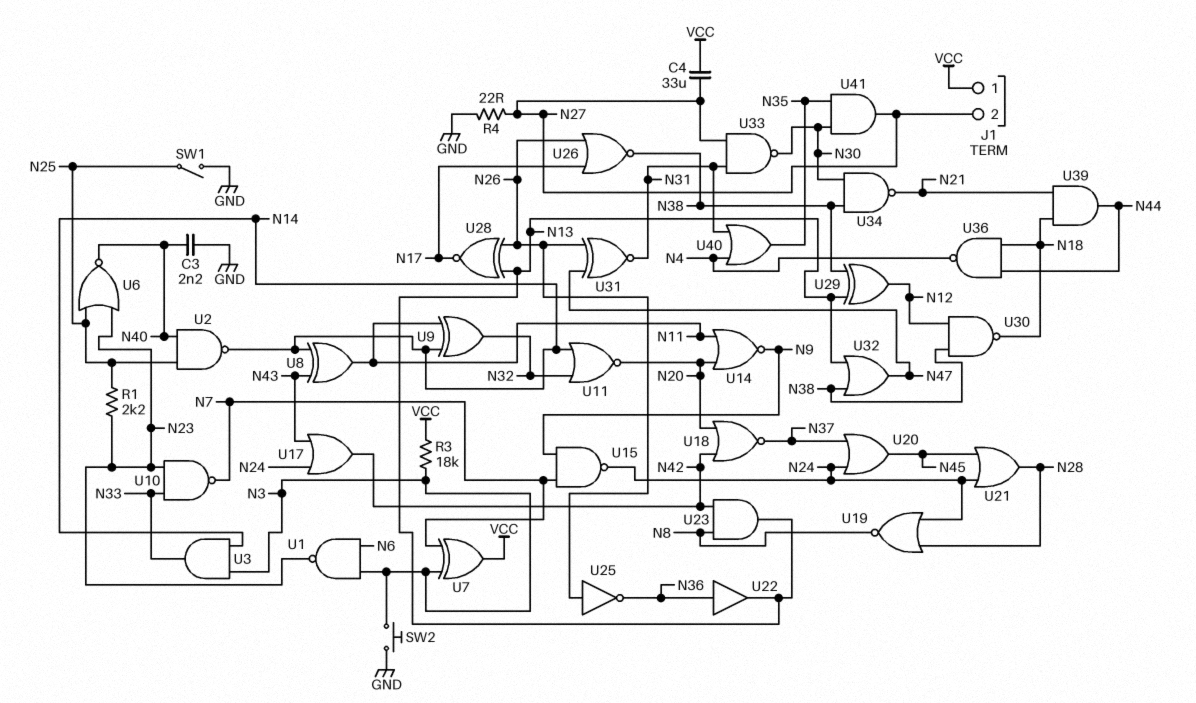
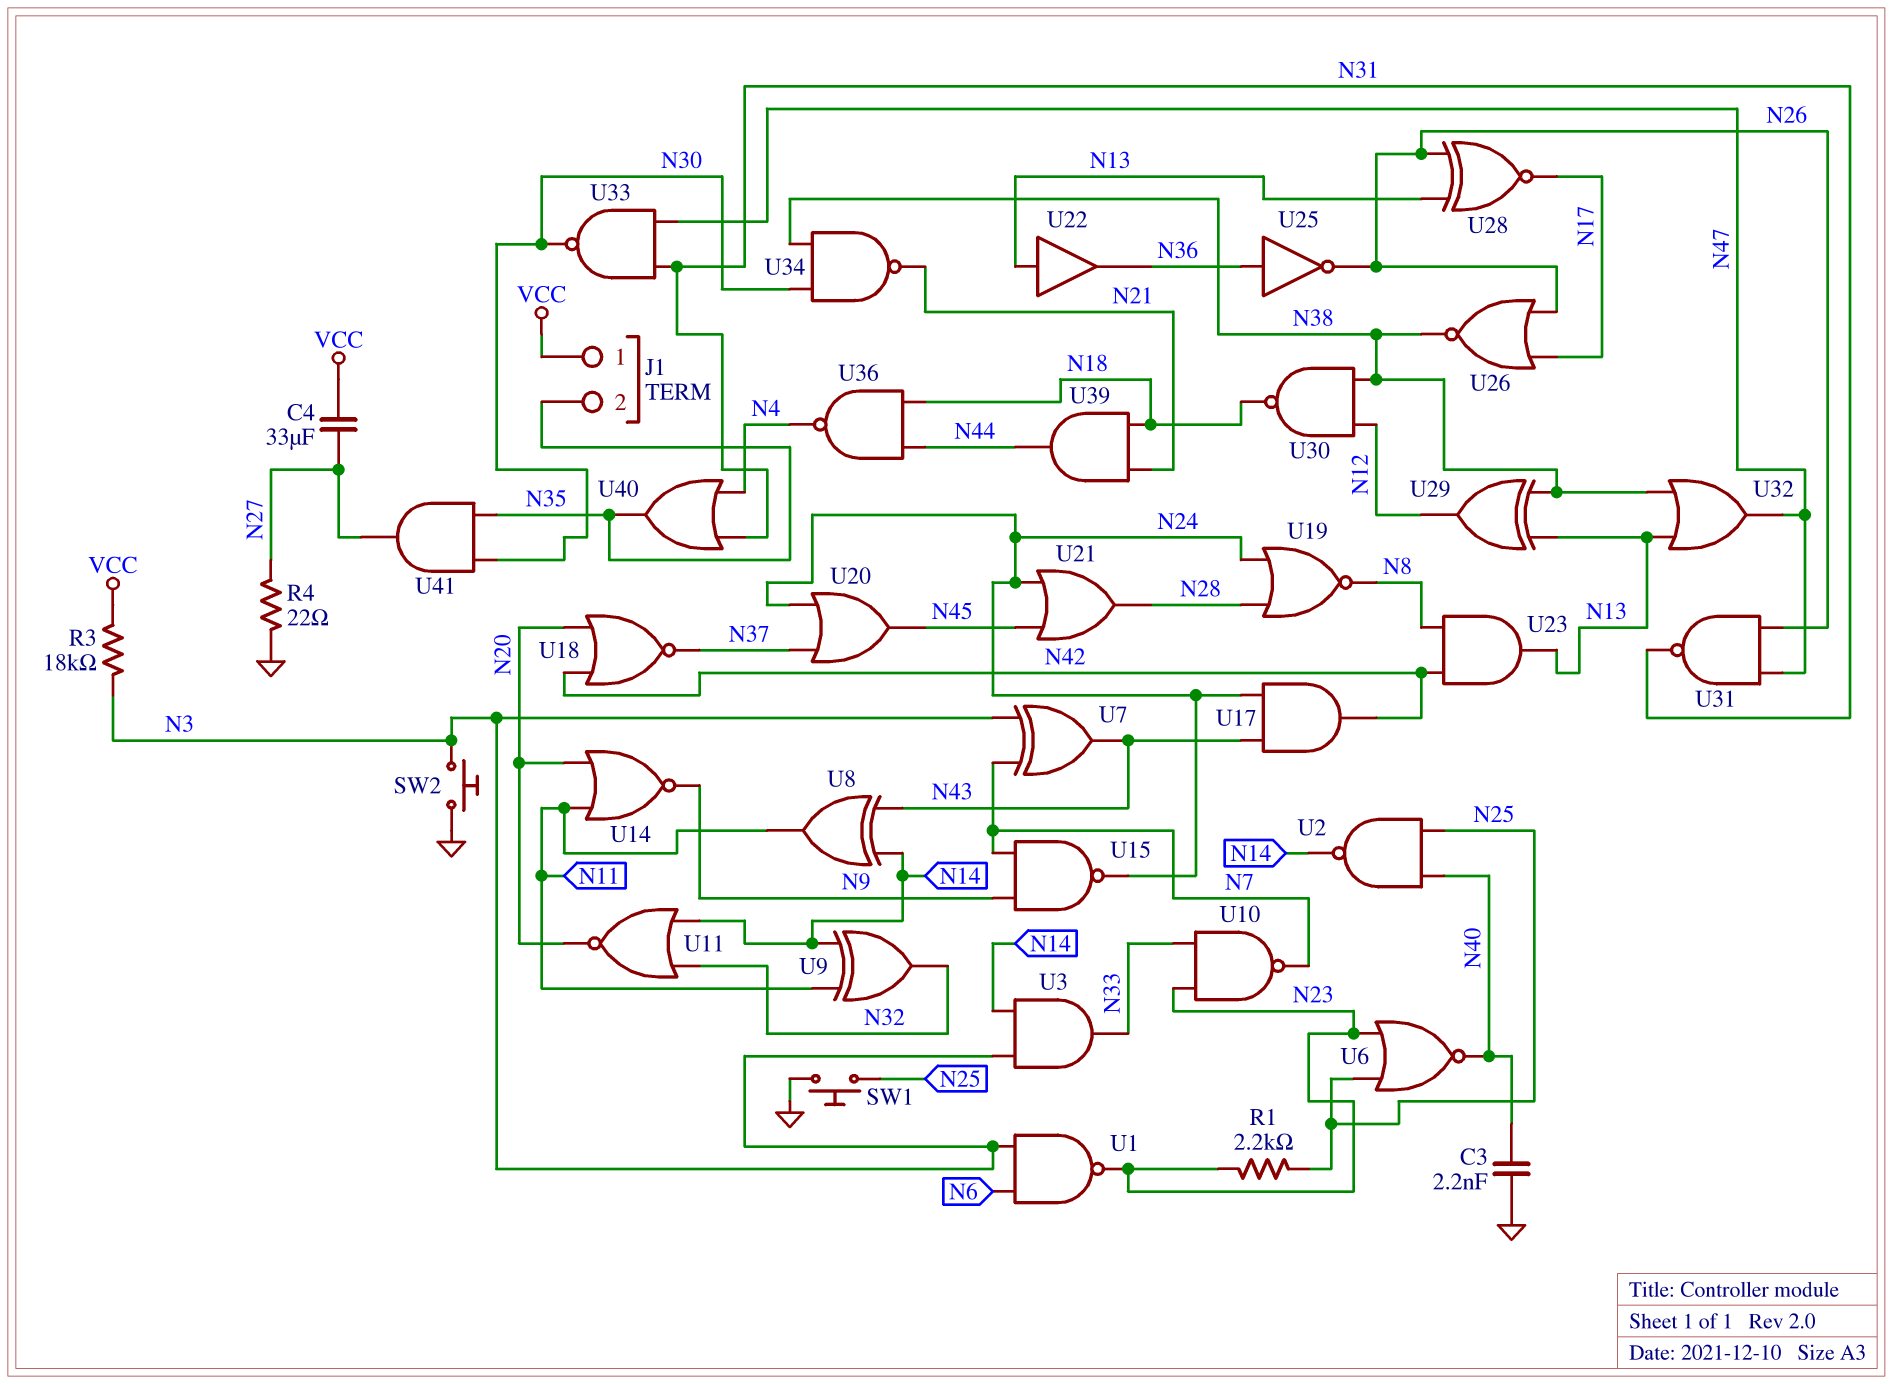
J1 pin 2: N27 -> N35
SW1: switch (GND, N25) -> button (GND, N25)
U7: XOR (in N3, in N7, out VCC) -> XOR (in N3, in N7, out N43)
U17: OR (in N24, in N43, out N42) -> AND (in N24, in N43, out N42)
U22: buffer (in N36, out N13) -> buffer (in N13, out N36)
U25: NOT (in N26, out N36) -> NOT (in N36, out N26)
U31: XNOR (in N26, in N47, out N31) -> NAND (in N26, in N47, out N31)
U33: NAND (in N27, in N31, out N30) -> NAND (in N31, in N47, out N30)

